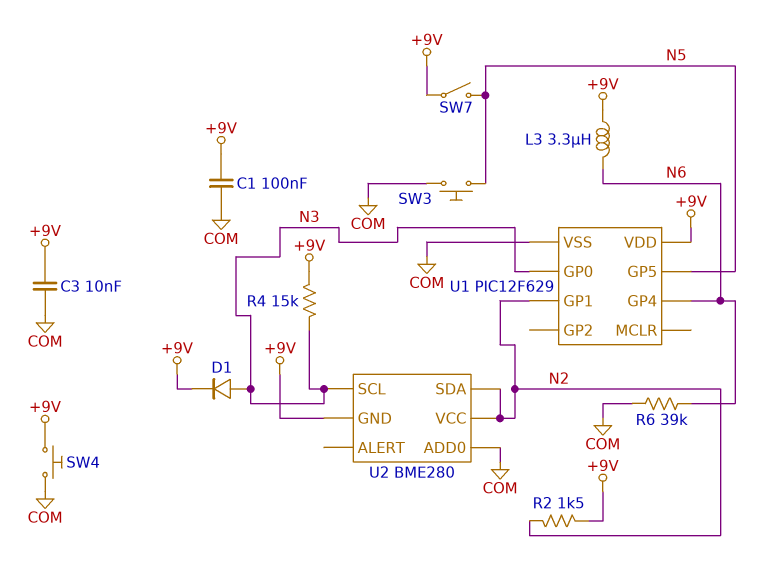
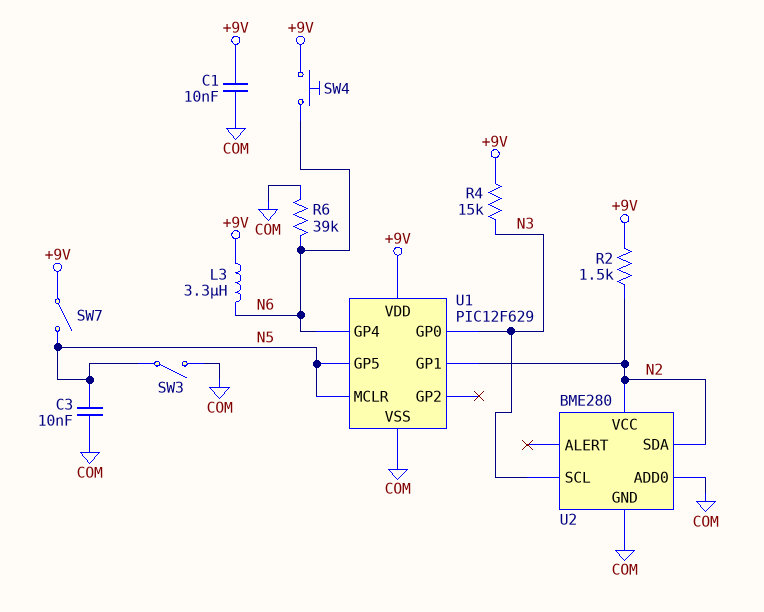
C1: 100nF (+9V, COM) -> 10nF (+9V, COM)
C3: 10nF (+9V, COM) -> 10nF (COM, N5)
D1: diode (A N3, K +9V) -> none
SW3: button (COM, N5) -> switch (COM, N5)
SW4: button (+9V, COM) -> button (+9V, N6)
U1 pin MCLR: none -> N5
U2 pin GND: +9V -> COM

